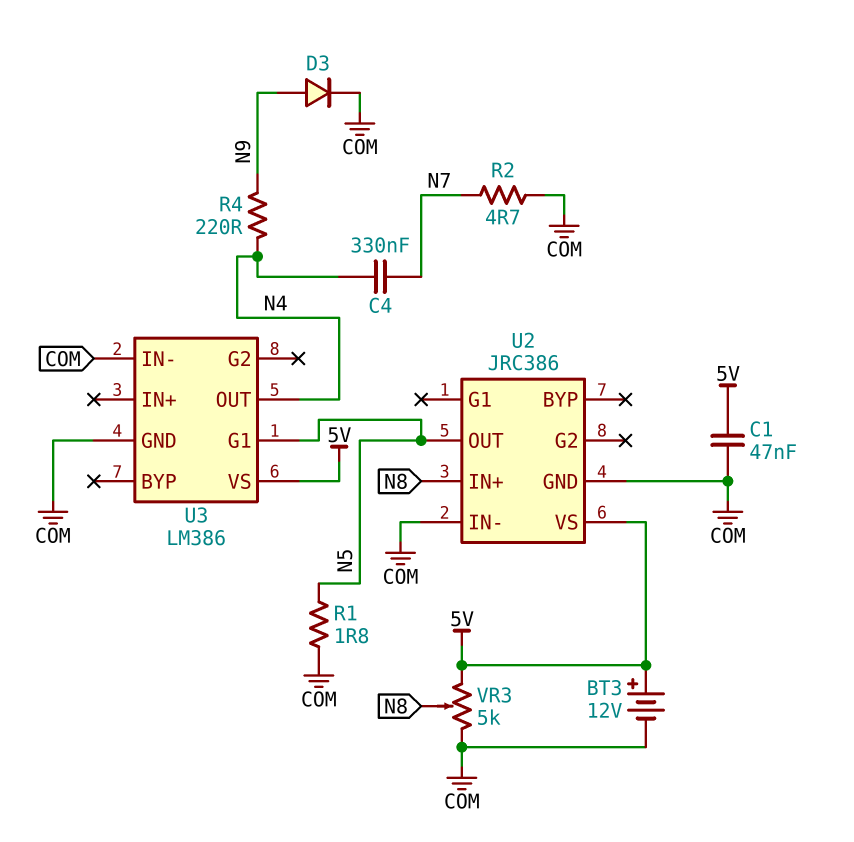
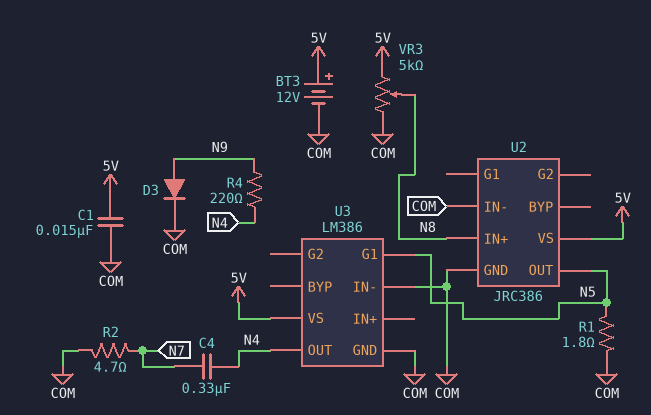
C1: 47nF (5V, COM) -> 15nF (5V, COM)

